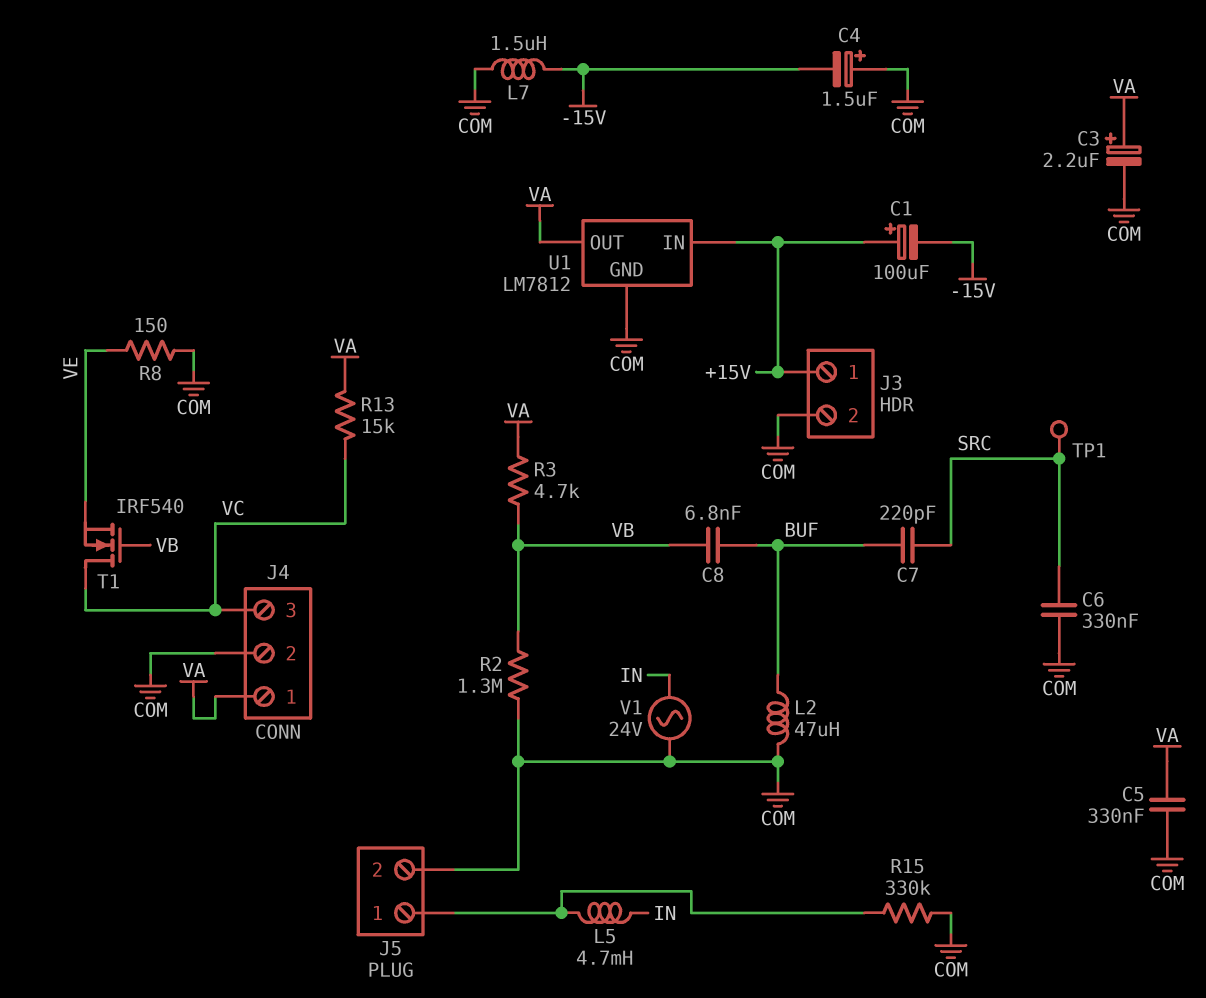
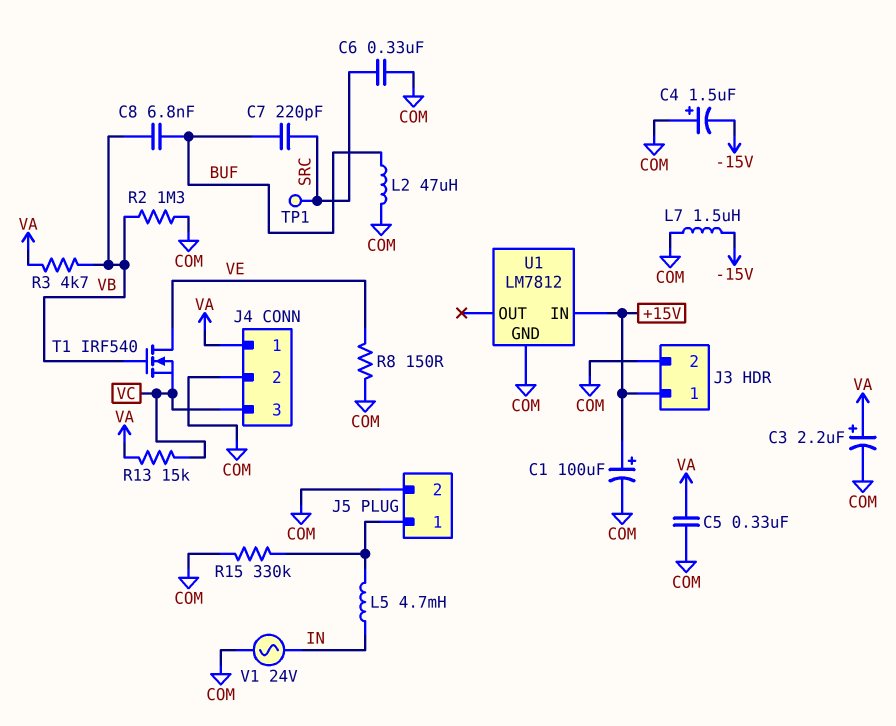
C1: 100uF (plus +15V, minus -15V) -> 100uF (plus +15V, minus COM)
T1: NMOS IRF540 (G VB, D VC, S VE) -> NMOS IRF540 (G VB, D VE, S VC)
U1 pin OUT: VA -> none

